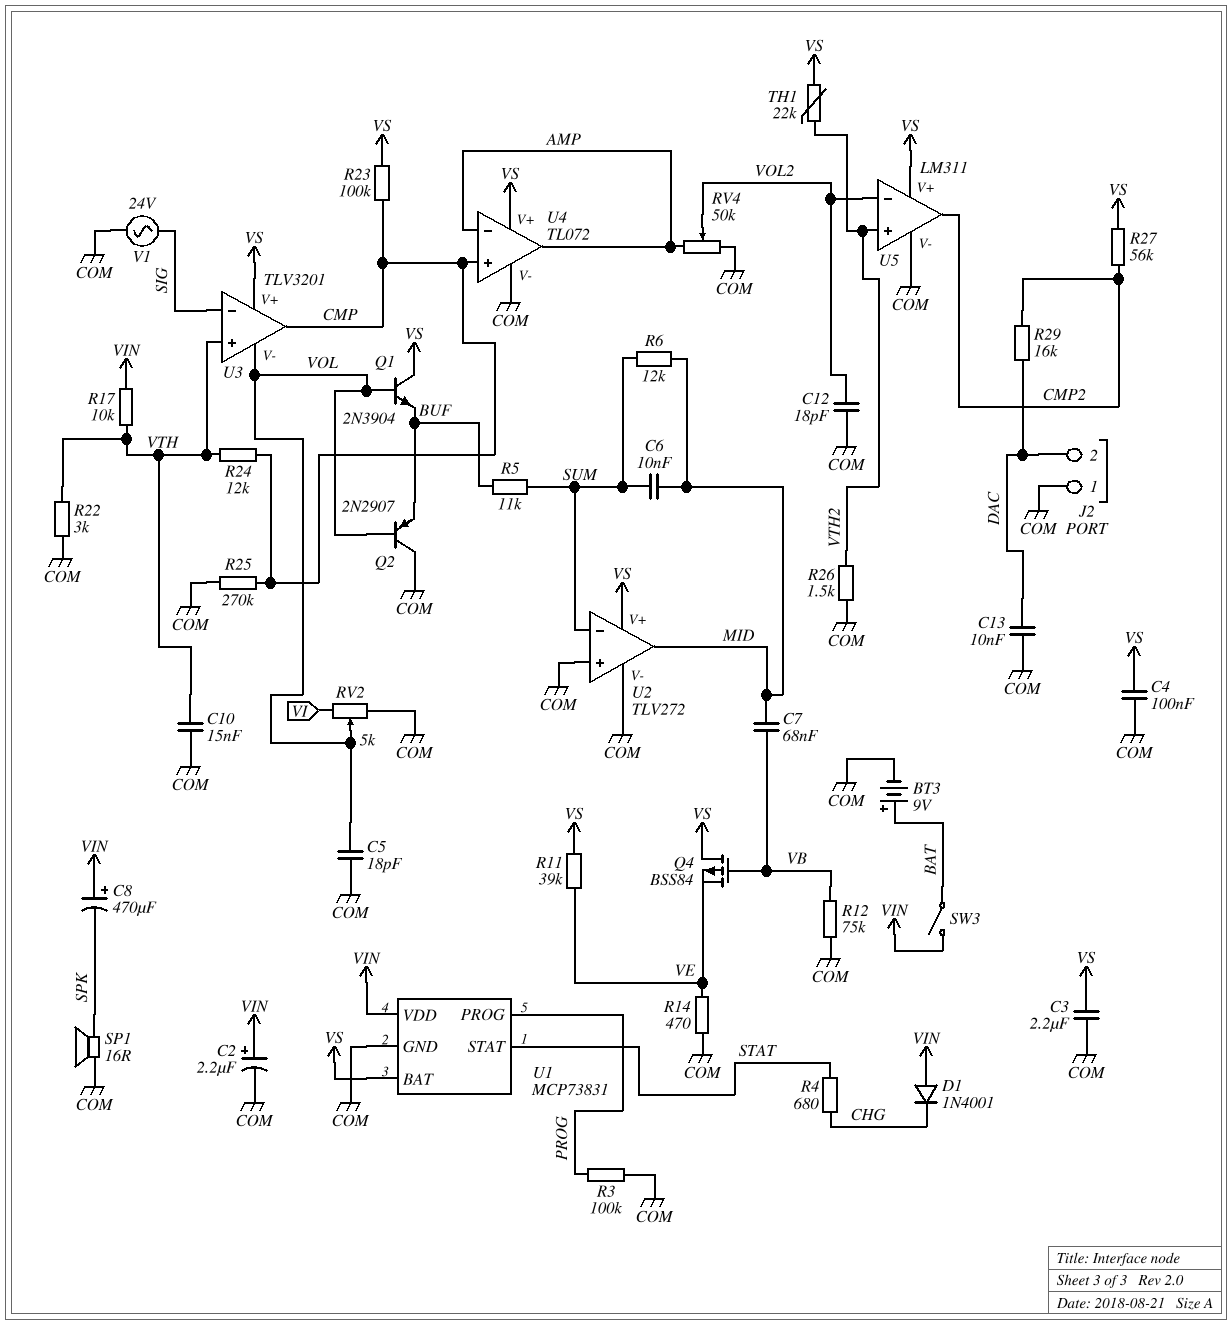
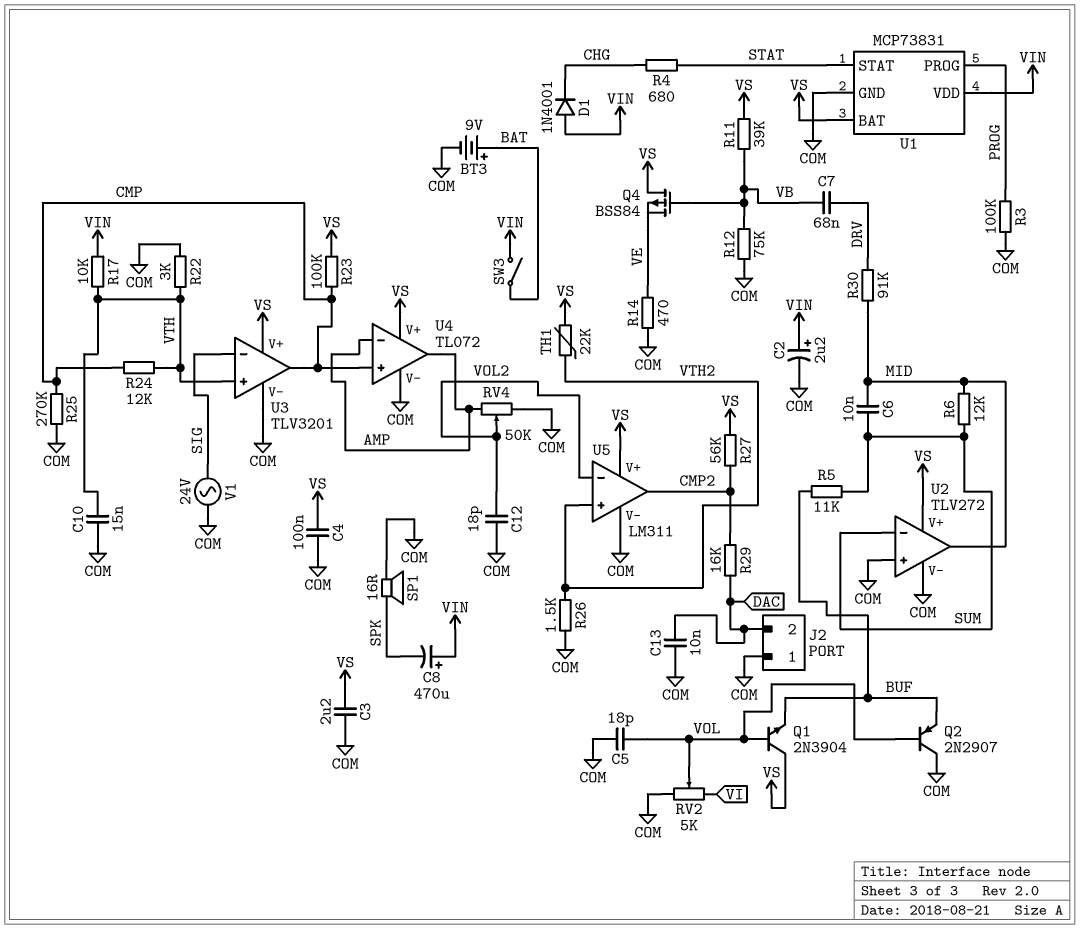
C7: 68nF (MID, VB) -> 68nF (DRV, VB)
R11: 39k (VE, VS) -> 39k (VB, VS)
R30: none -> 91k (DRV, MID)
U3 pin V-: VOL -> COM

